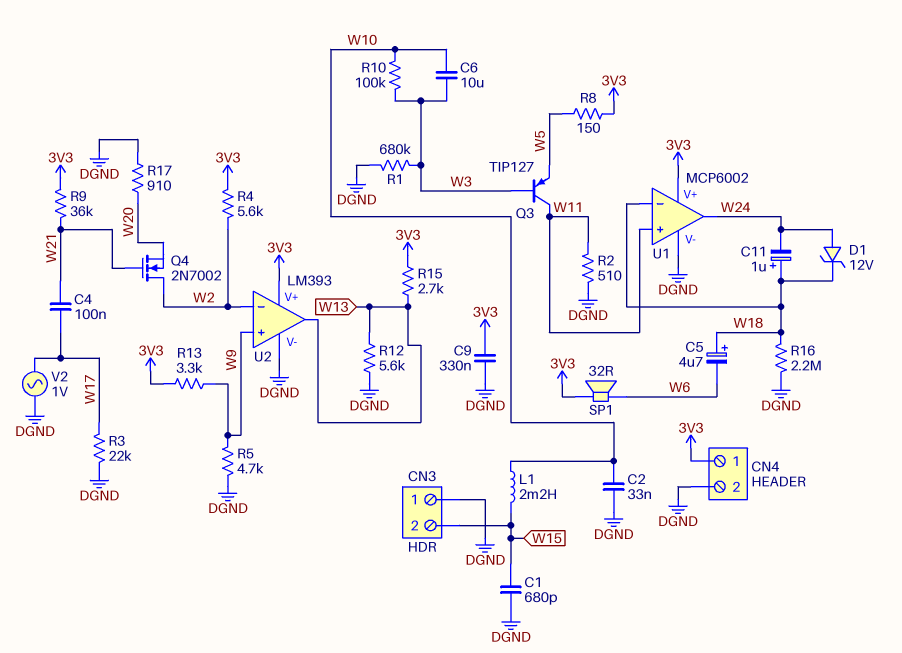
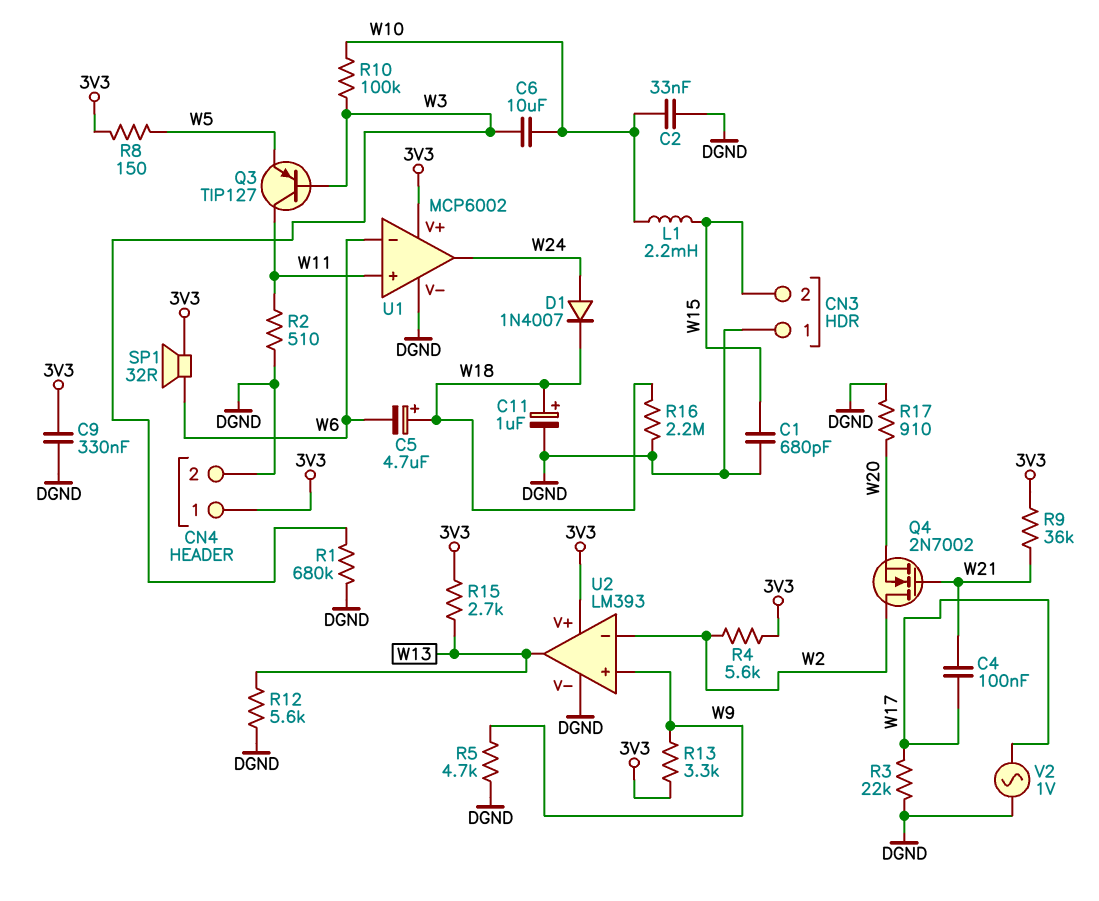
C11: 1uF (plus W18, minus W24) -> 1uF (plus W18, minus DGND)
D1: zener 12V (A W24, K W18) -> diode 1N4007 (A W24, K W18)
U1 pin in-: W18 -> W6

